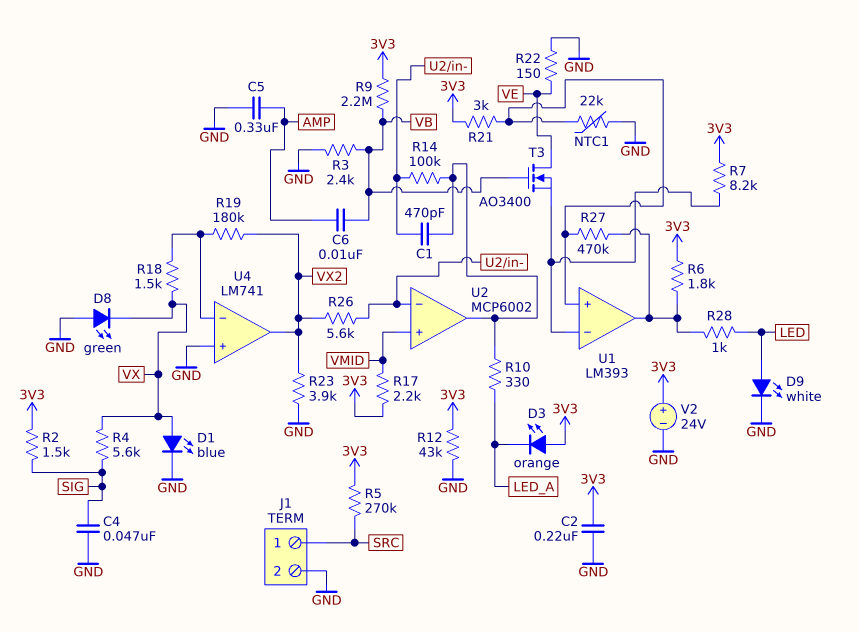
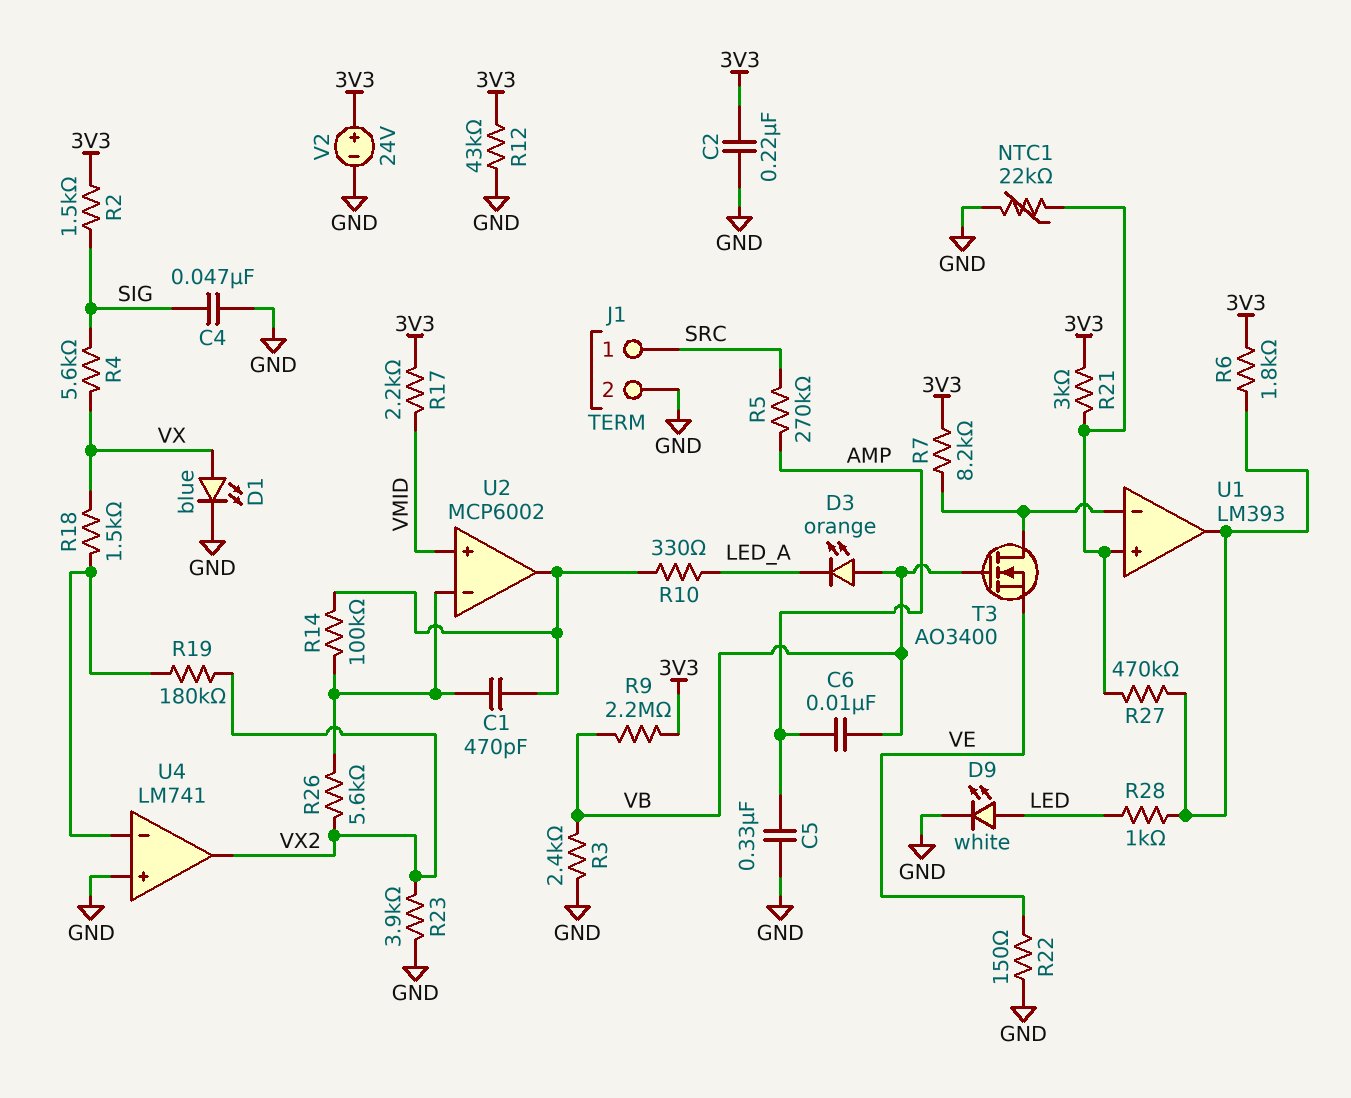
D3: LED orange (A 3V3, K LED_A) -> LED orange (A VB, K LED_A)
D8: LED green (A GND, K VX) -> none
R5: 270k (3V3, SRC) -> 270k (AMP, SRC)
T3: NMOS AO3400 (G VB, D VE, S U1/in-) -> NMOS AO3400 (G VB, D U1/in-, S VE)

